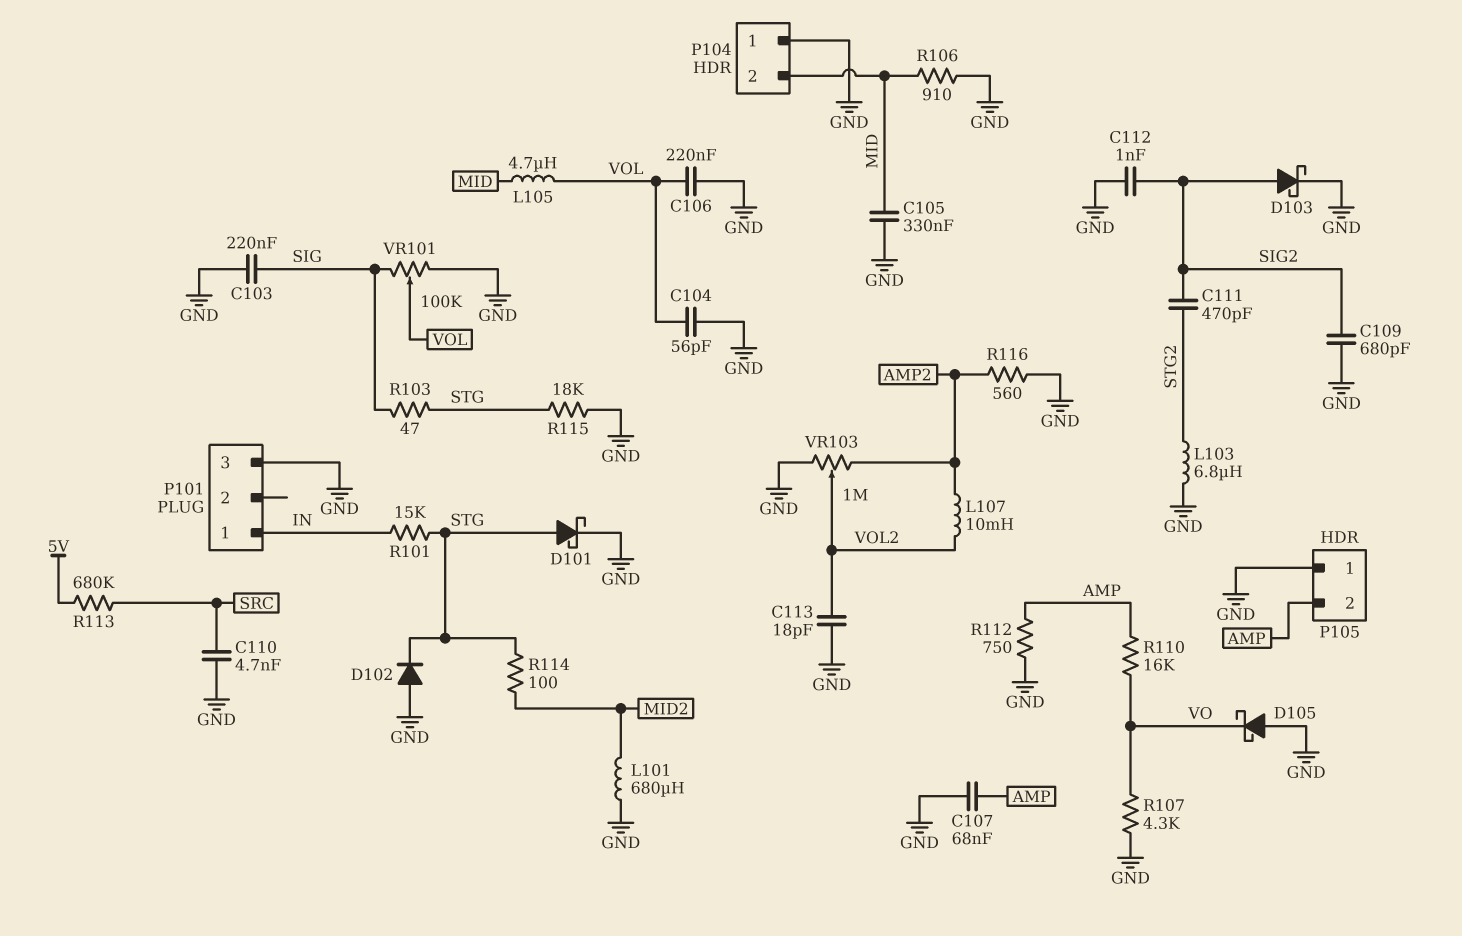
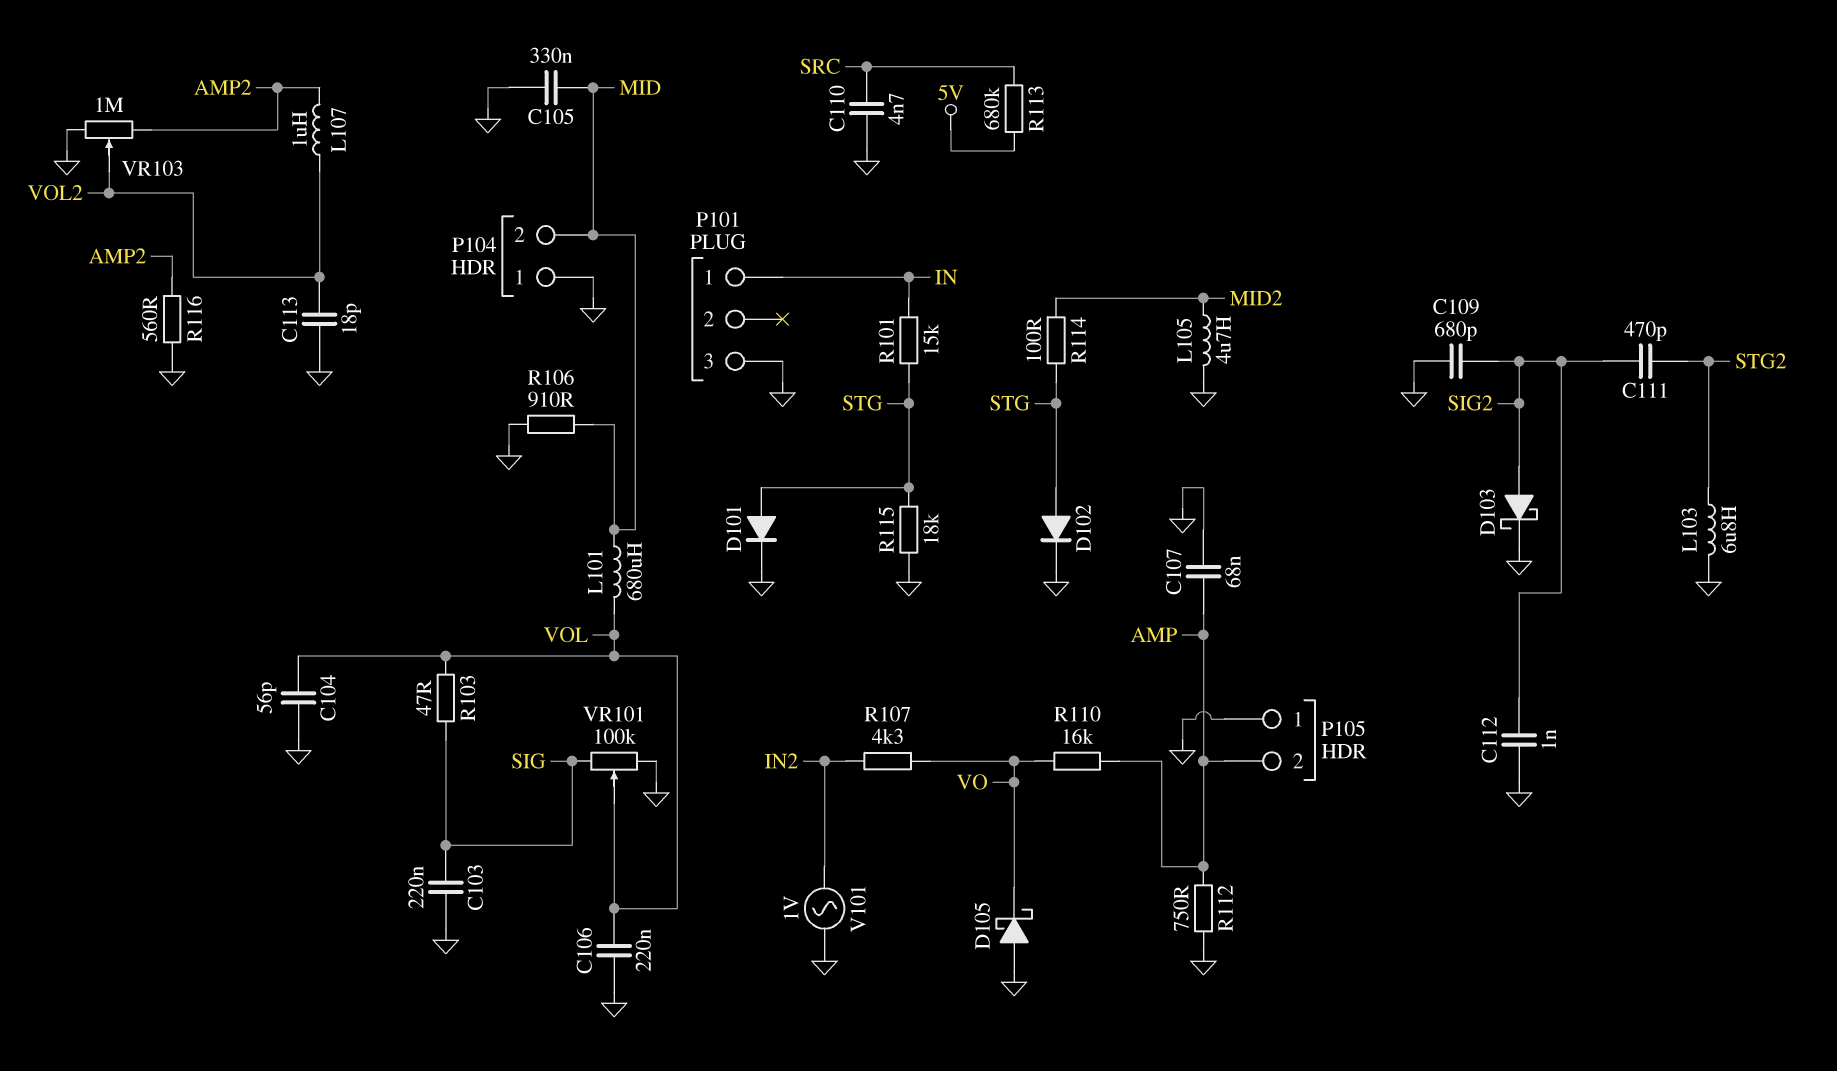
D101: schottky (A STG, K GND) -> diode (A STG, K GND)
D102: diode (A GND, K STG) -> diode (A STG, K GND)
L101: 680uH (GND, MID2) -> 680uH (MID, VOL)
L105: 4.7uH (MID, VOL) -> 4.7uH (GND, MID2)
L107: 10mH (AMP2, VOL2) -> 1uH (AMP2, VOL2)
R103: 47 (SIG, STG) -> 47 (SIG, VOL)
R107: 4.3k (GND, VO) -> 4.3k (IN2, VO)
V101: none -> AC 1V (GND, IN2)

